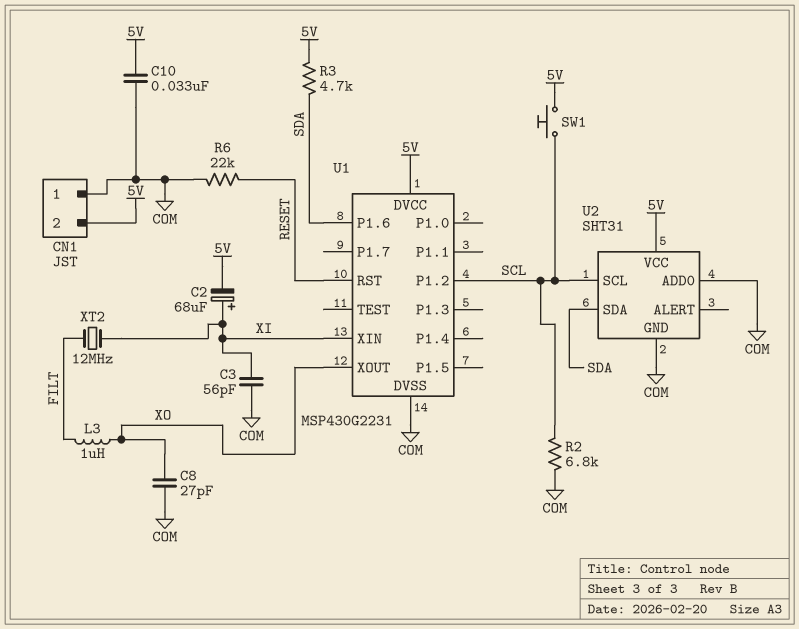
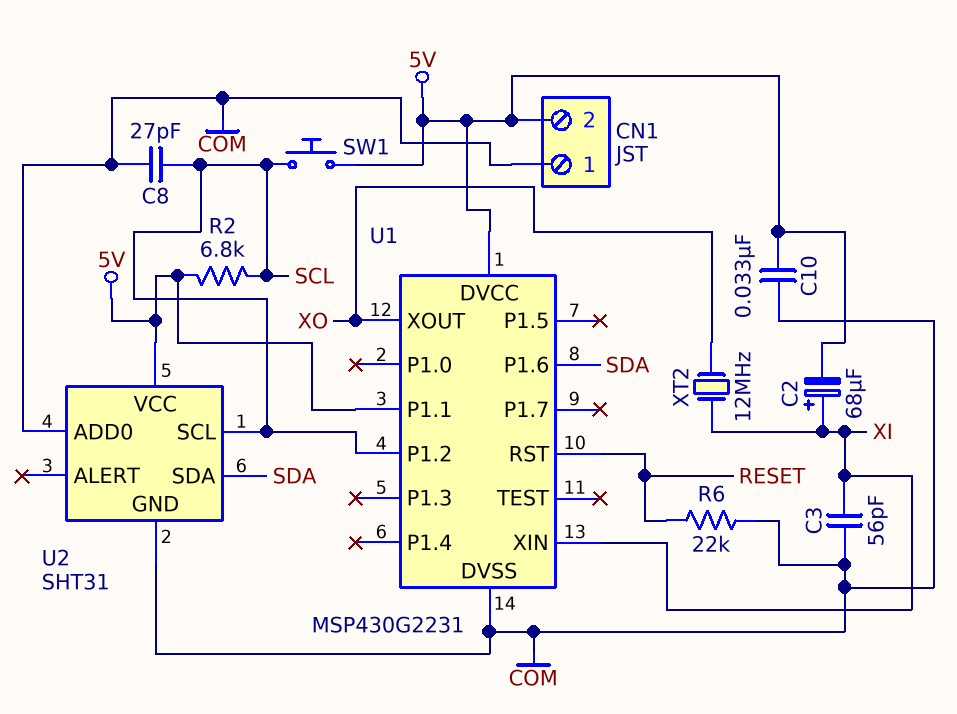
C8: 27pF (COM, XO) -> 27pF (COM, SCL)
L3: 1uH (FILT, XO) -> none
R2: 6.8k (COM, SCL) -> 6.8k (5V, SCL)
R3: 4.7k (5V, SDA) -> none
U1 pin P1.1: none -> 5V
XT2: 12MHz (FILT, XI) -> 12MHz (XI, XO)

